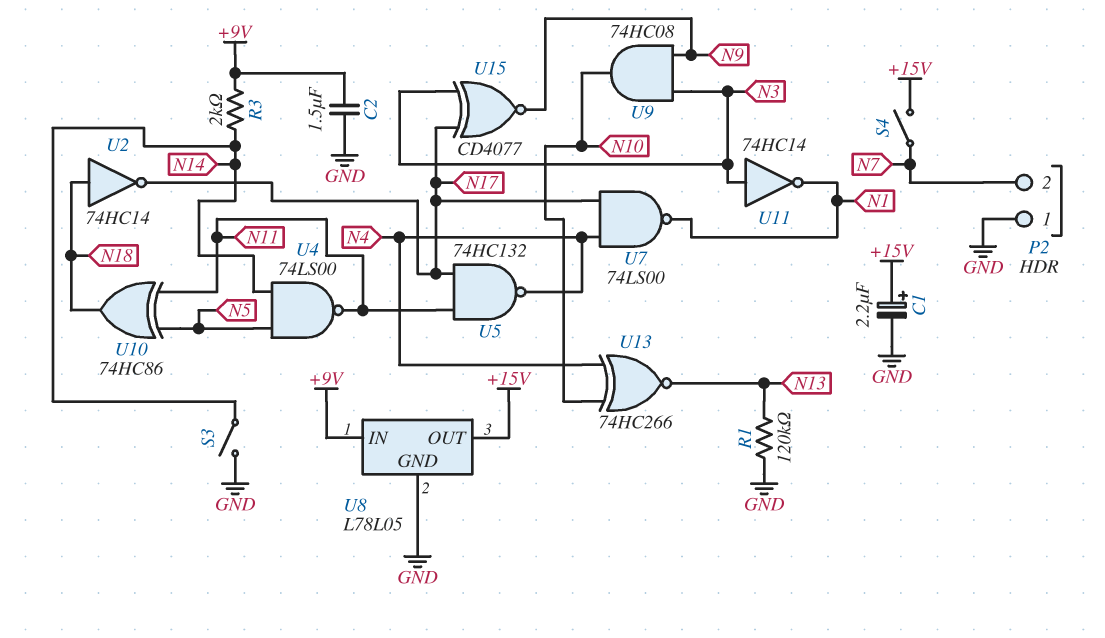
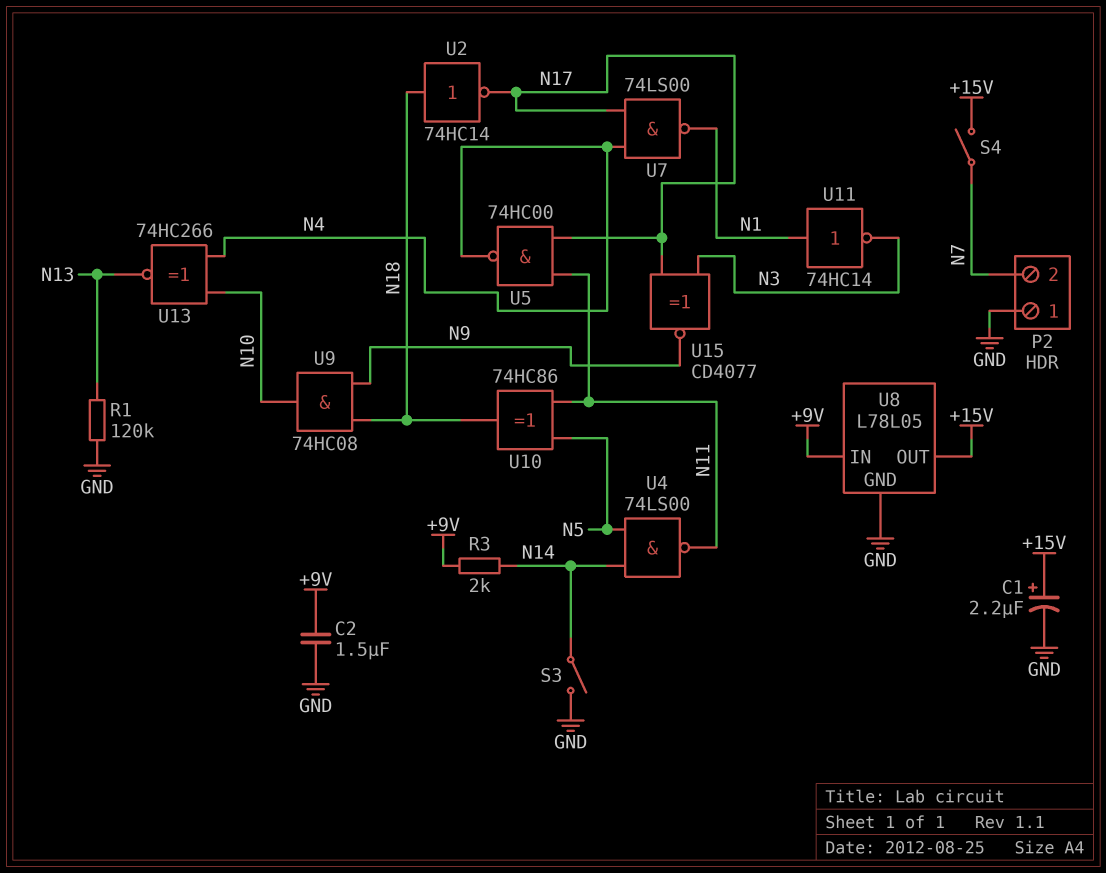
U5: NAND 74HC132 (in N11, in N17, out N4) -> NAND 74HC00 (in N11, in N17, out N4)
U9: AND 74HC08 (in N3, in N9, out N10) -> AND 74HC08 (in N9, in N18, out N10)
U11: NOT 74HC14 (in N3, out N1) -> NOT 74HC14 (in N1, out N3)

